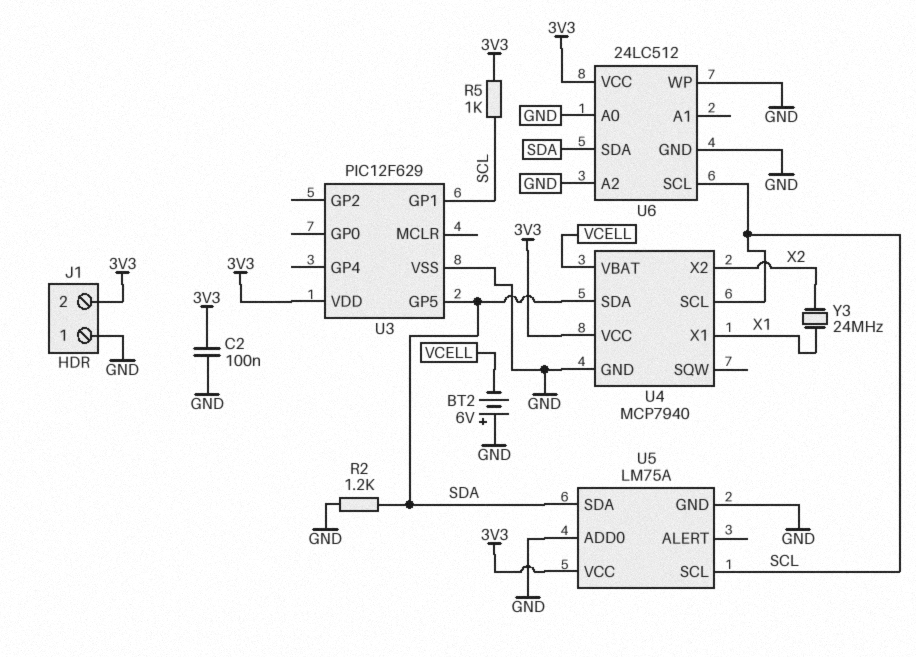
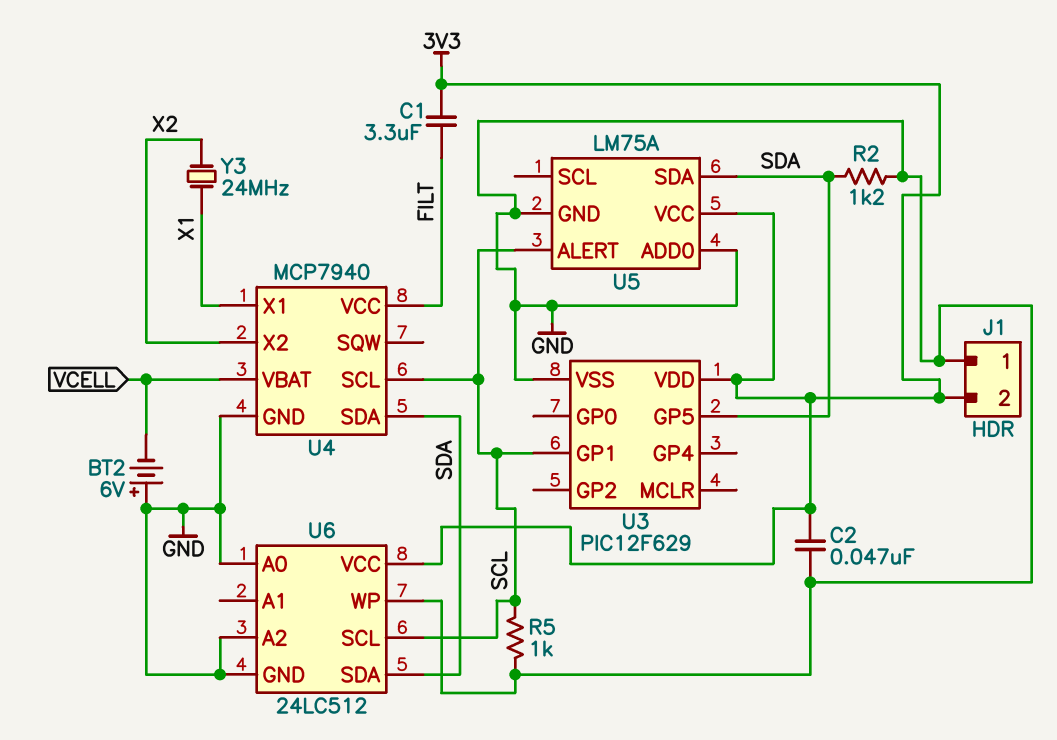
C1: none -> 3.3uF (3V3, FILT)
C2: 100nF (3V3, GND) -> 47nF (3V3, GND)
R5: 1k (3V3, SCL) -> 1k (GND, SCL)
U4 pin VCC: 3V3 -> FILT
U5 pin ALERT: none -> SCL
U5 pin SCL: SCL -> none

